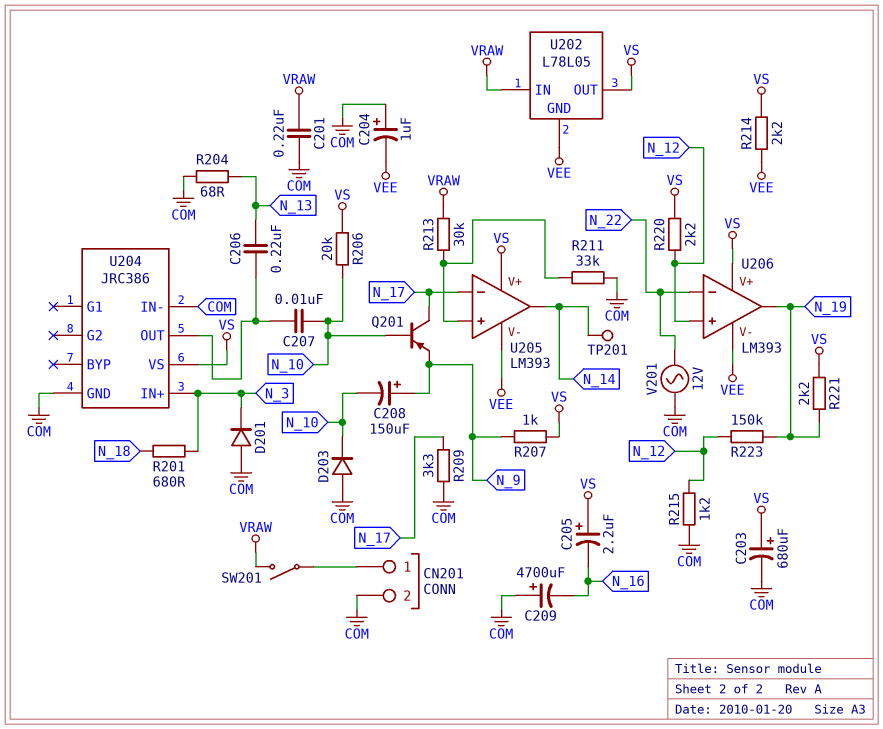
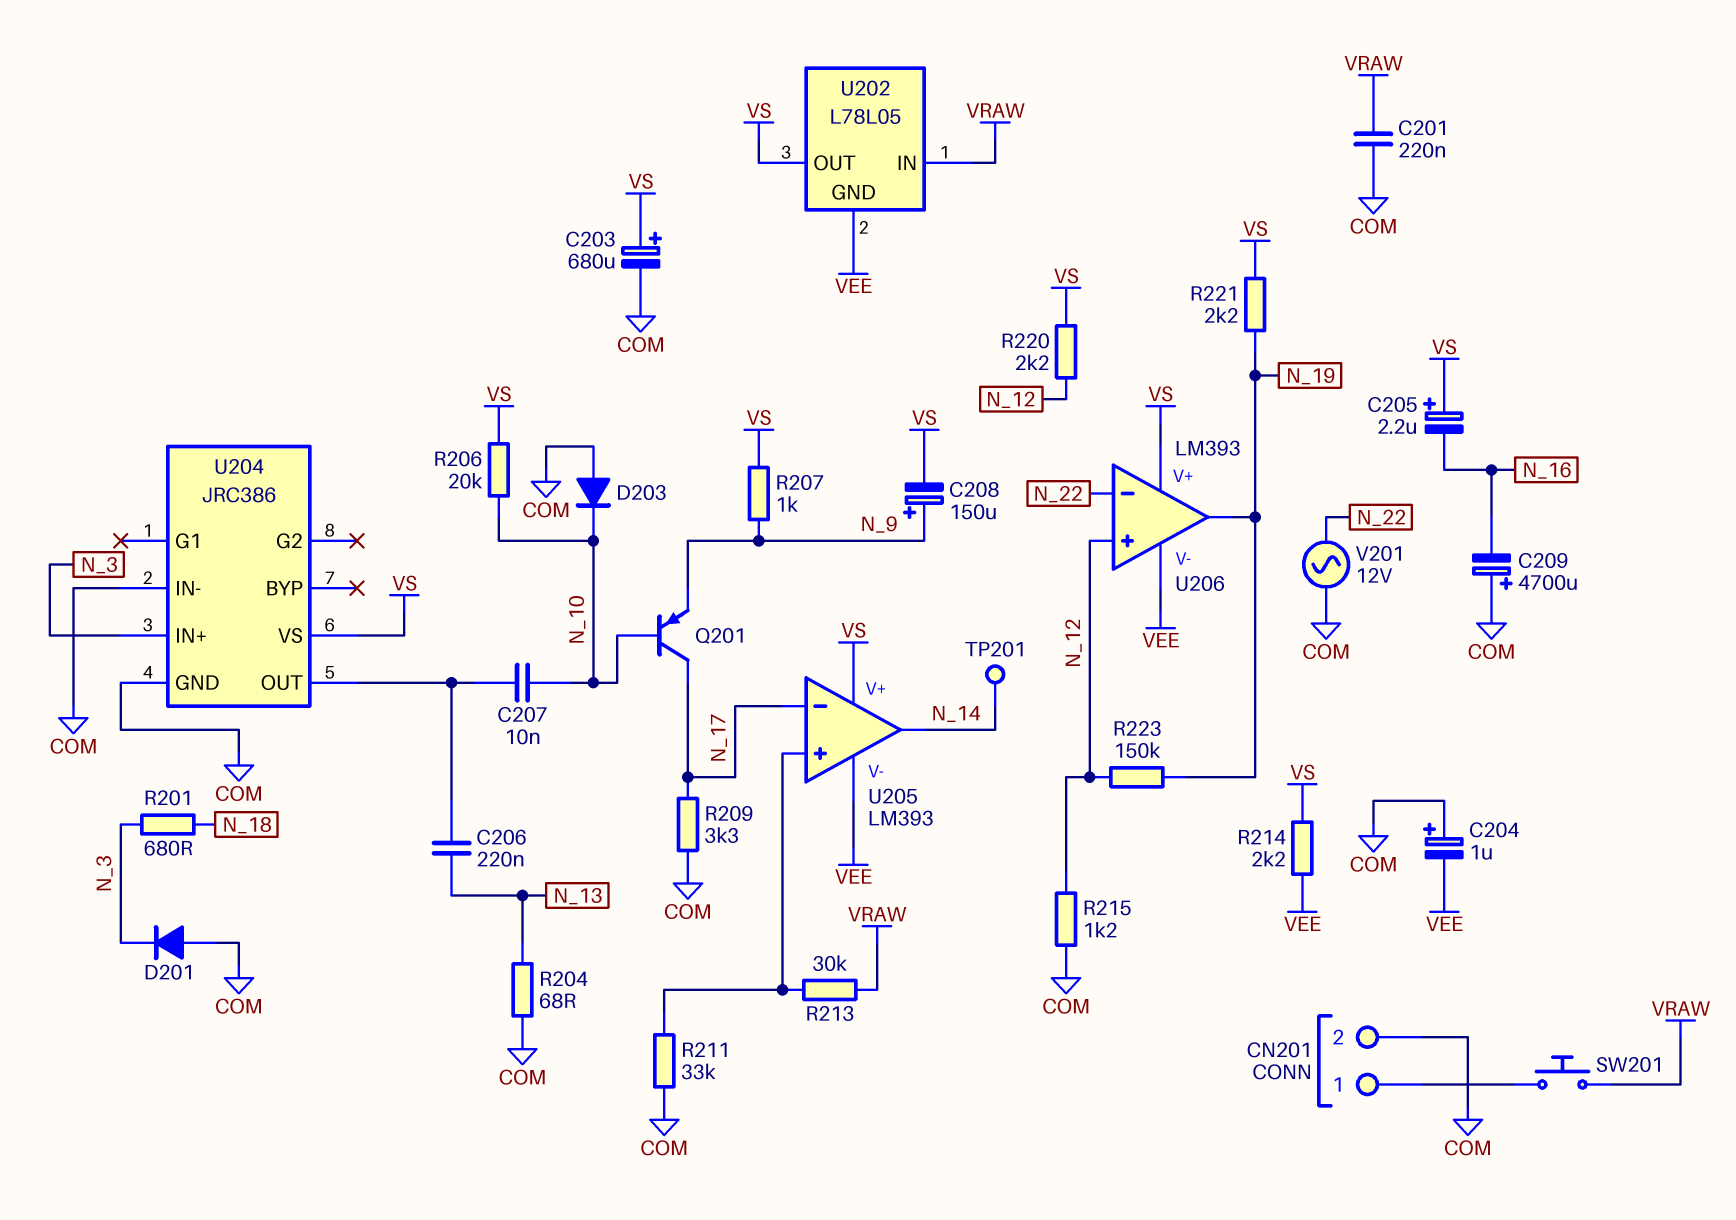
C208: 150uF (plus N_9, minus N_10) -> 150uF (plus N_9, minus VS)
SW201: switch (CN201/1, VRAW) -> button (CN201/1, VRAW)

